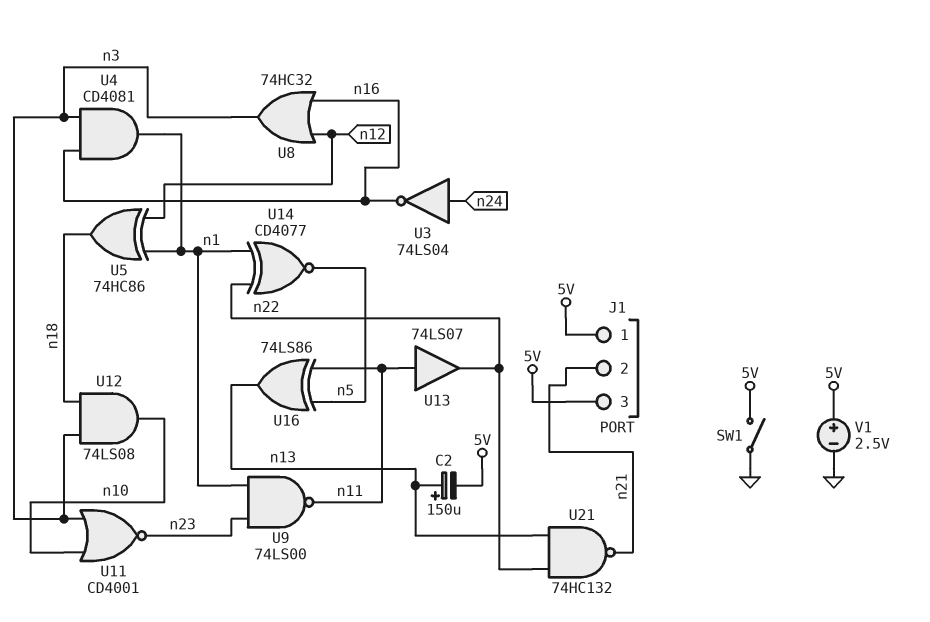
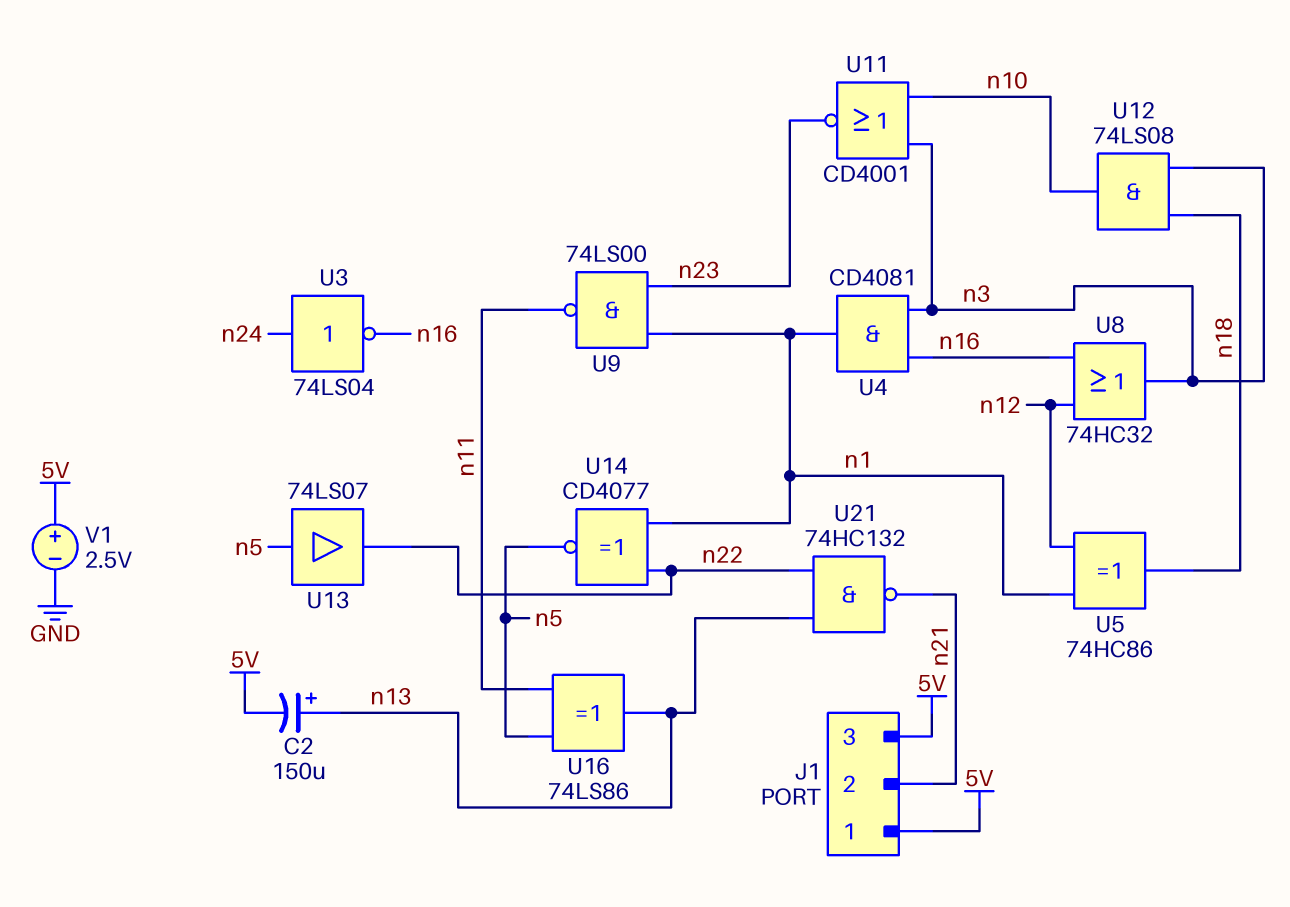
SW1: switch (5V, GND) -> none
U13: buffer 74LS07 (in n11, out n22) -> buffer 74LS07 (in n5, out n22)

